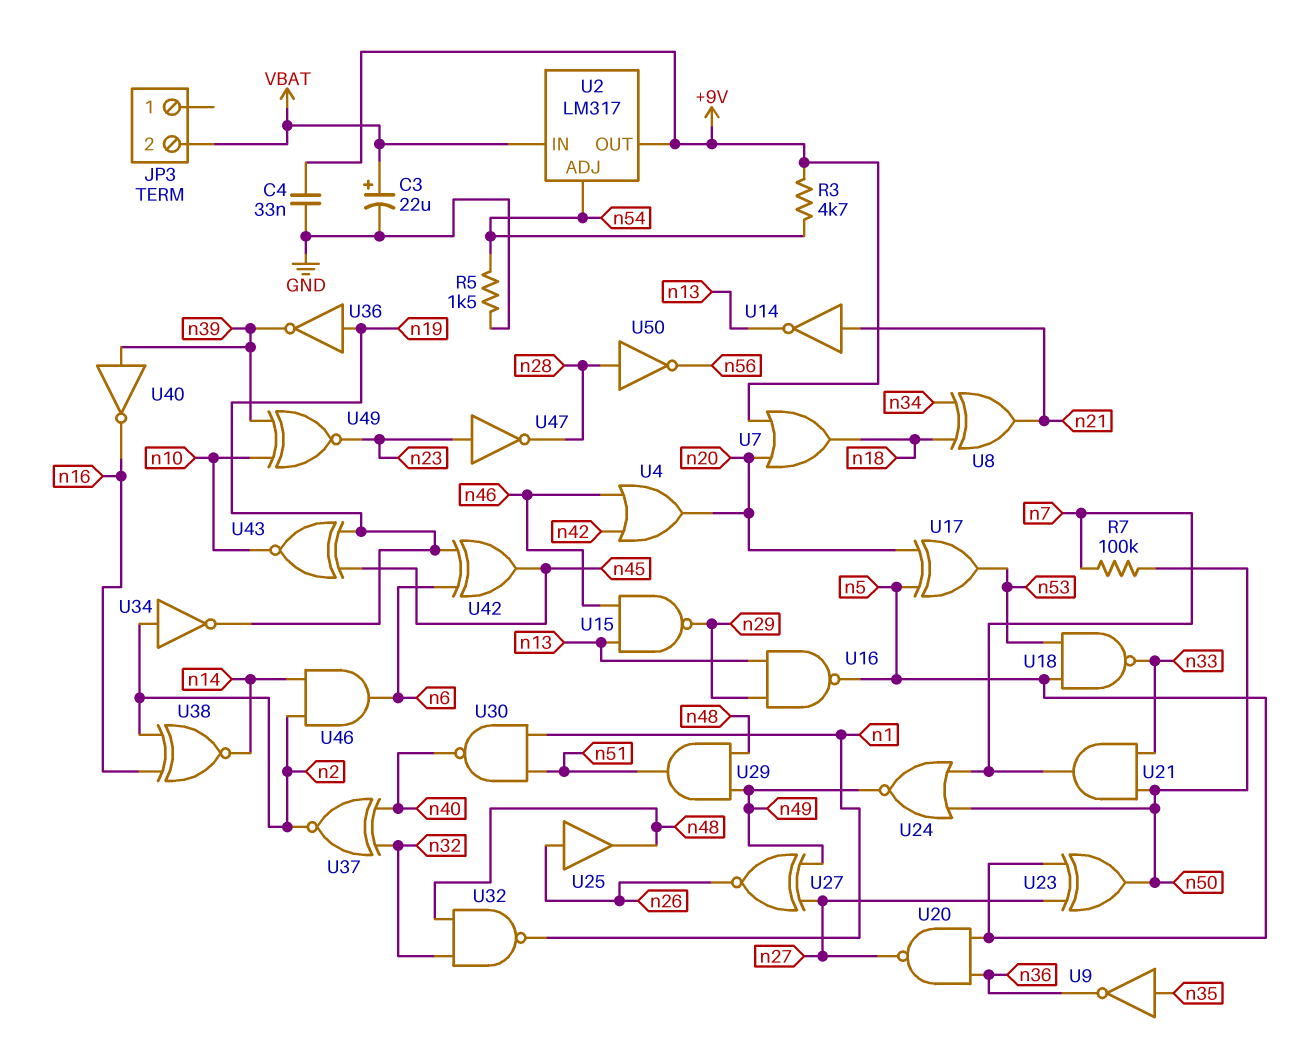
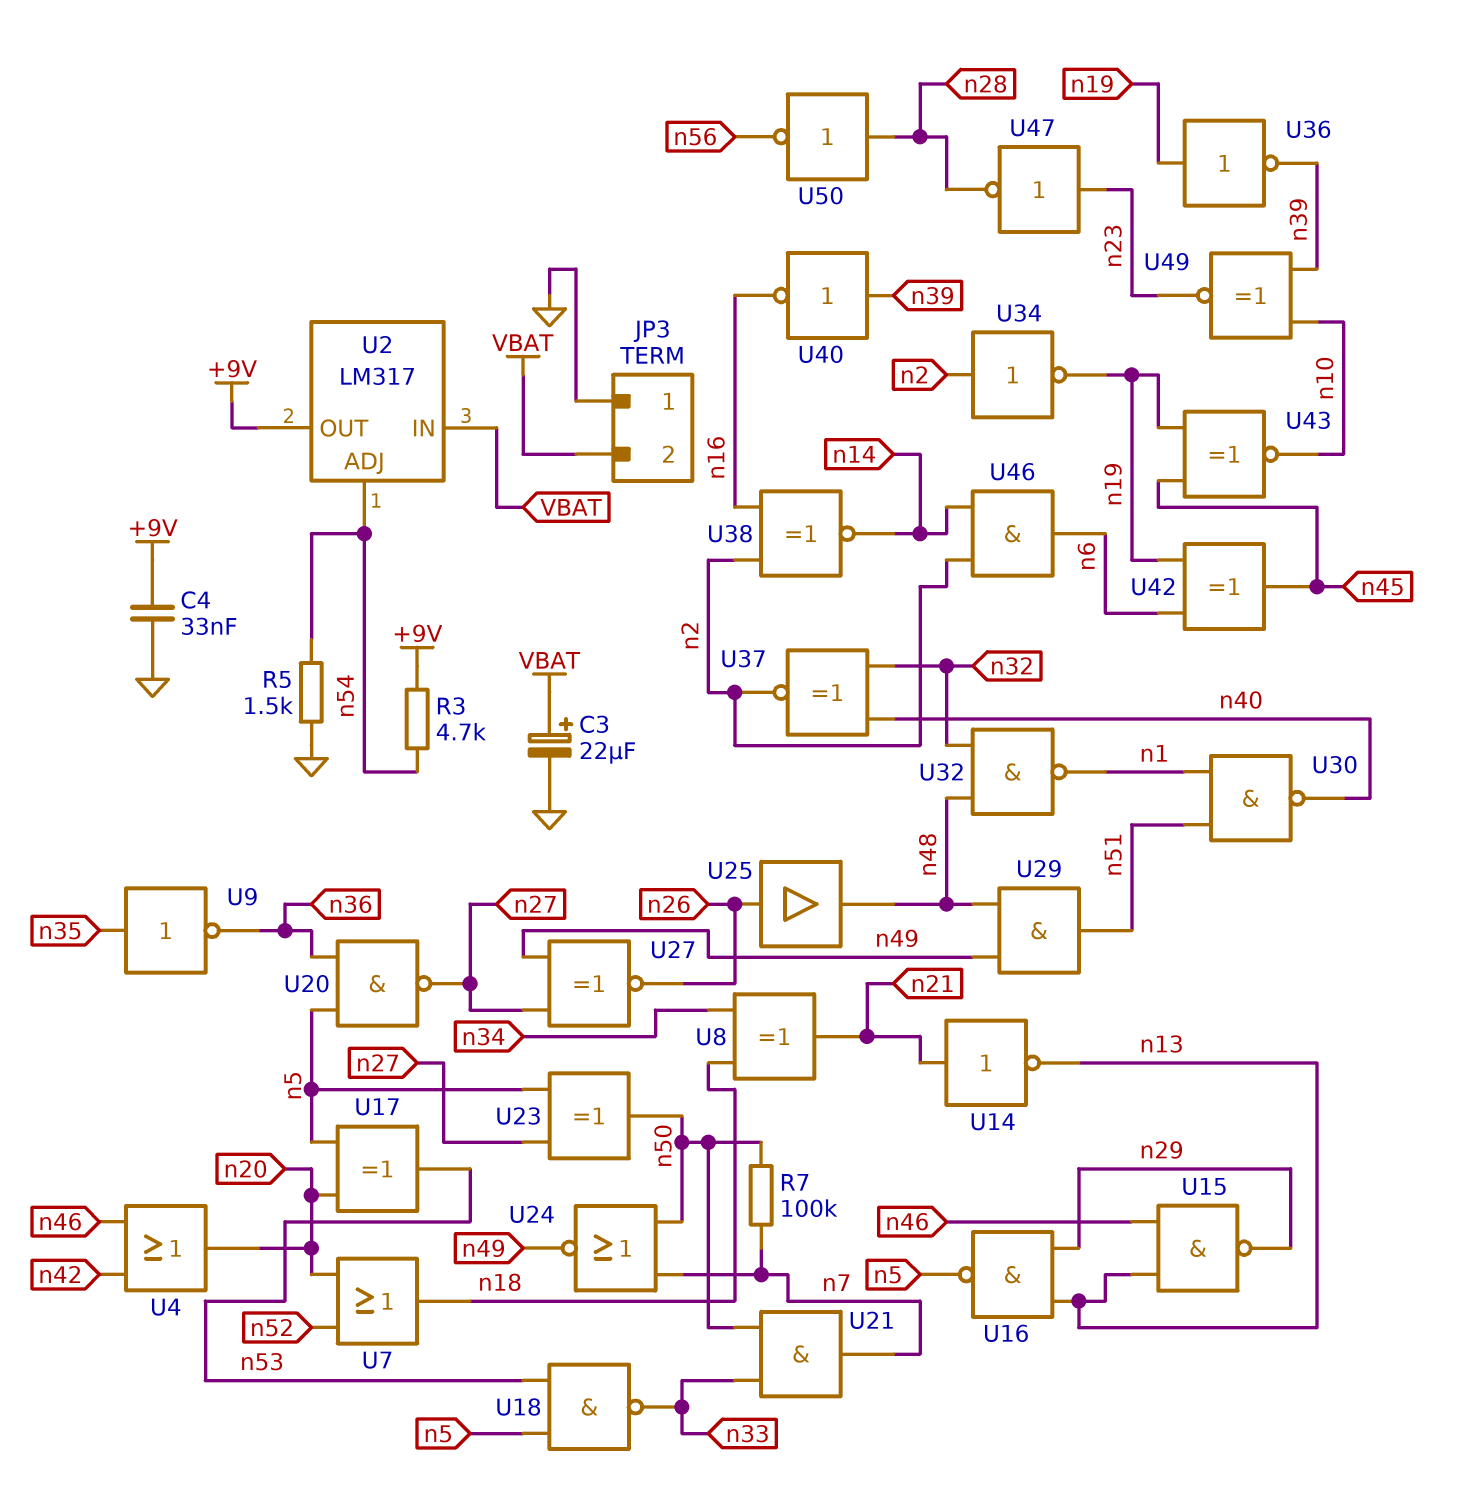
JP3 pin 1: none -> GND
U7: OR (in +9V, in n20, out n18) -> OR (in n20, in n52, out n18)

